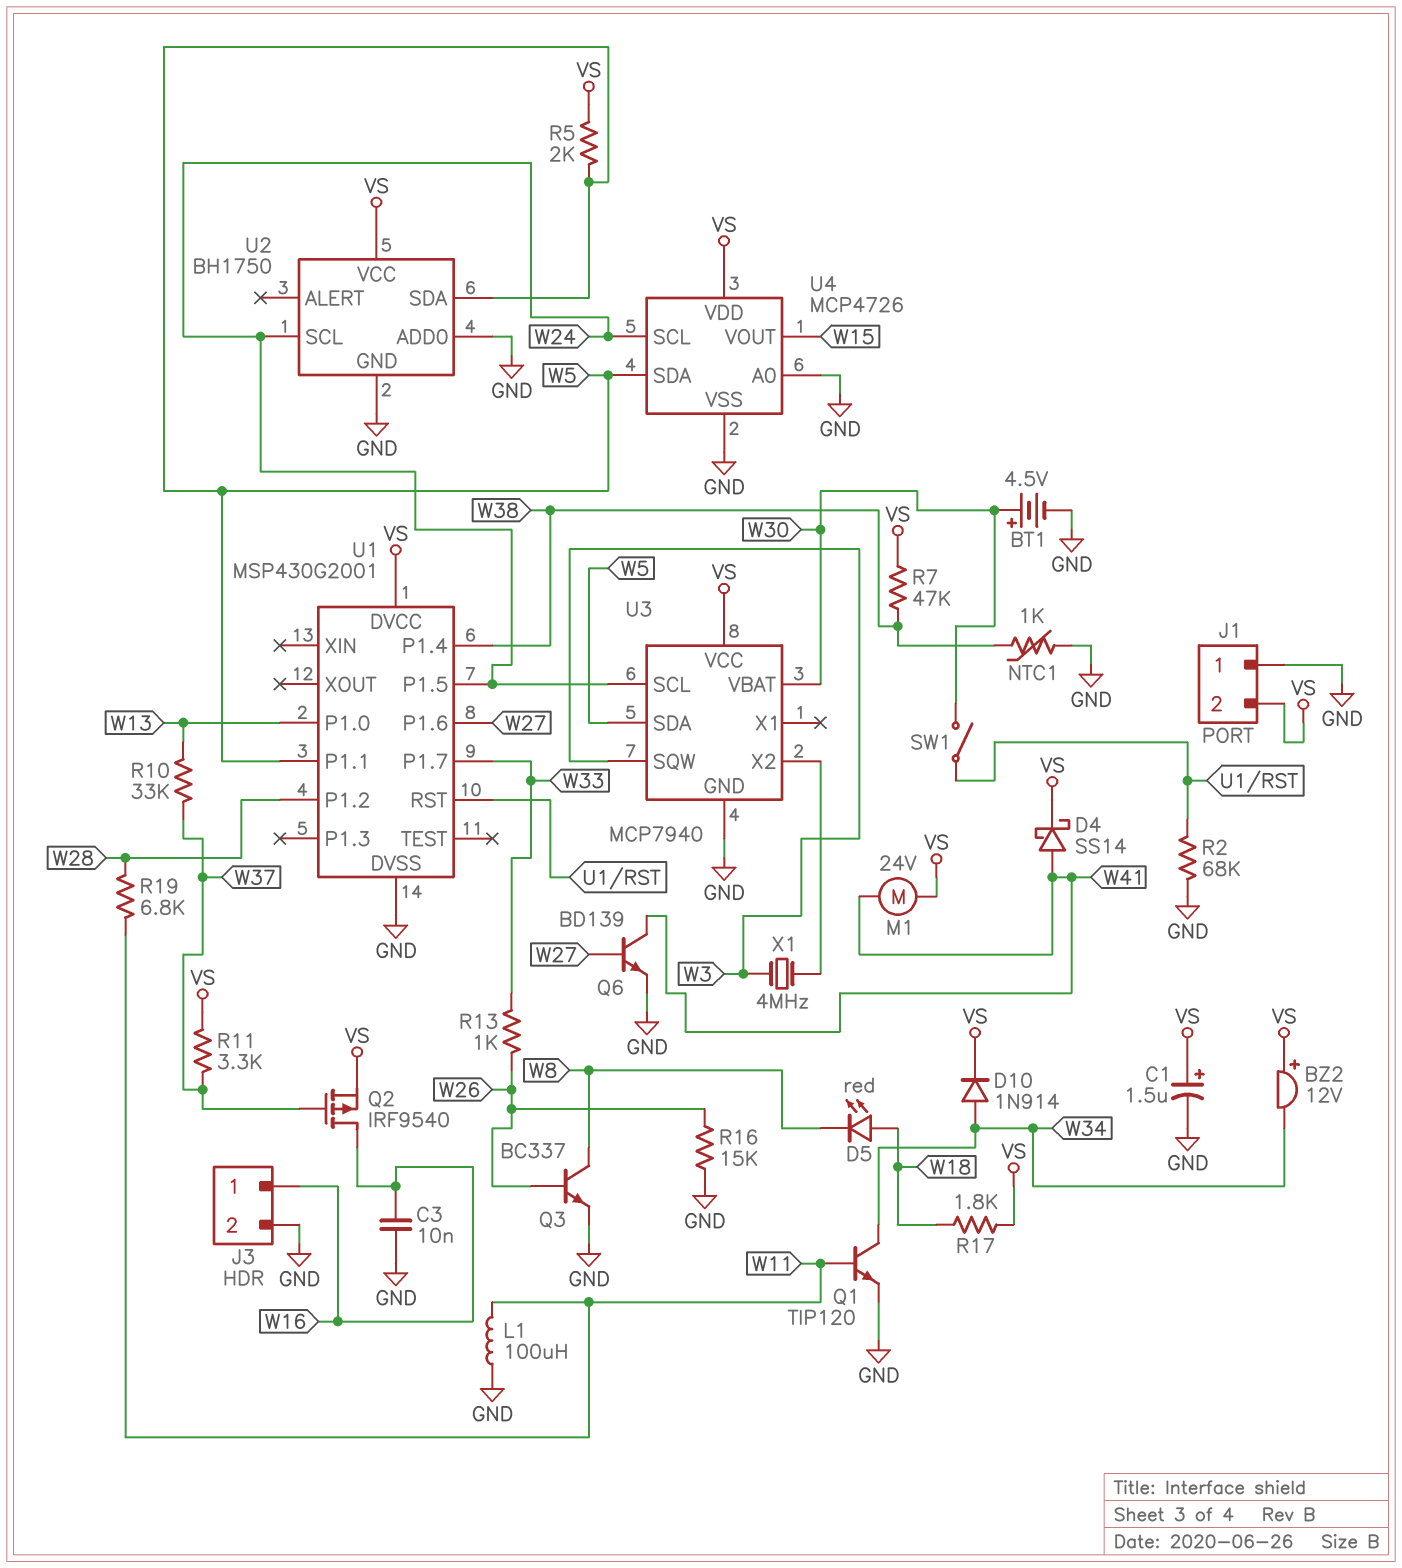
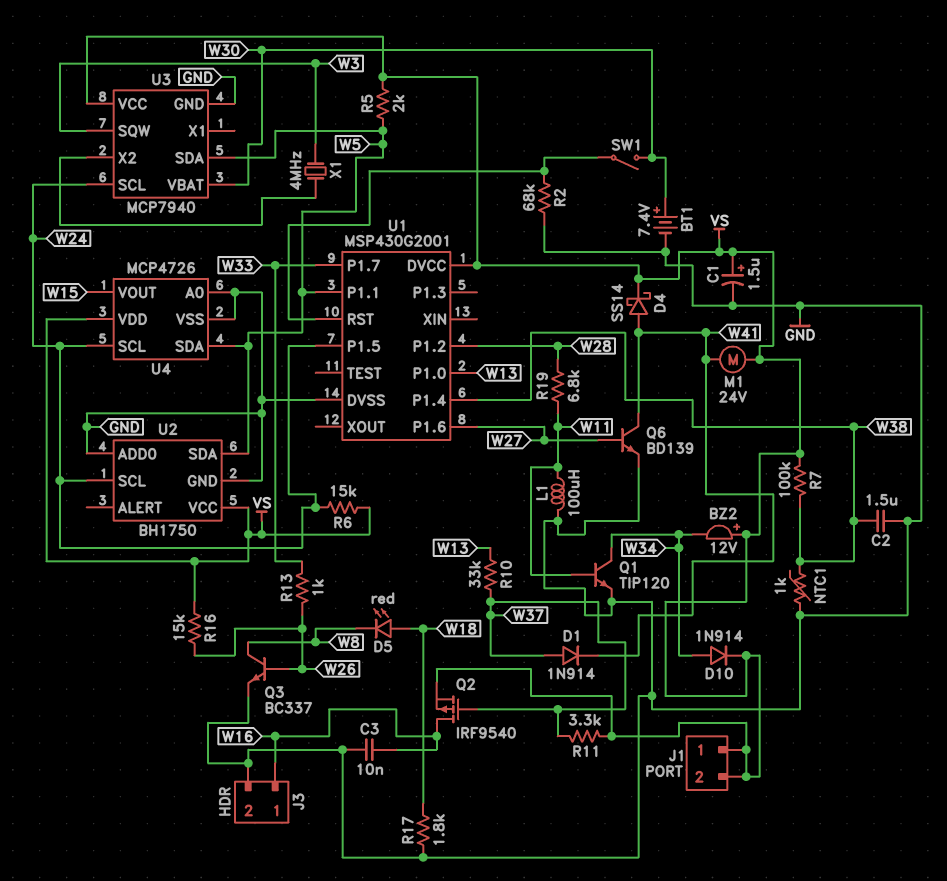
BT1: 4.5V (plus W30, minus GND) -> 7.4V (plus W30, minus GND)
C2: none -> 1.5uF (GND, W38)
D1: none -> diode 1N914 (A W37, K W41)
J1 pin 1: GND -> VS
R6: none -> 15k (VS, W24)
R7: 47k (VS, W38) -> 100k (VS, W38)
R16: 15k (GND, W26) -> 15k (VS, W26)
R17: 1.8k (VS, W18) -> 1.8k (GND, W18)

